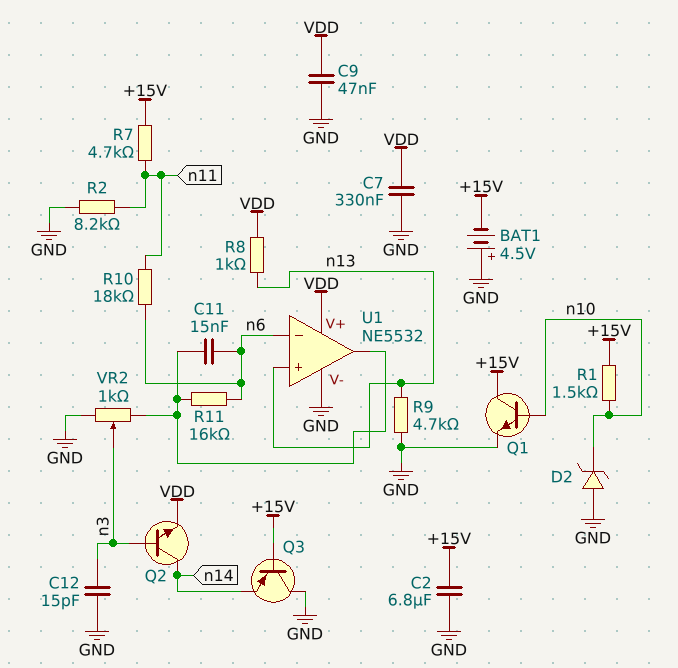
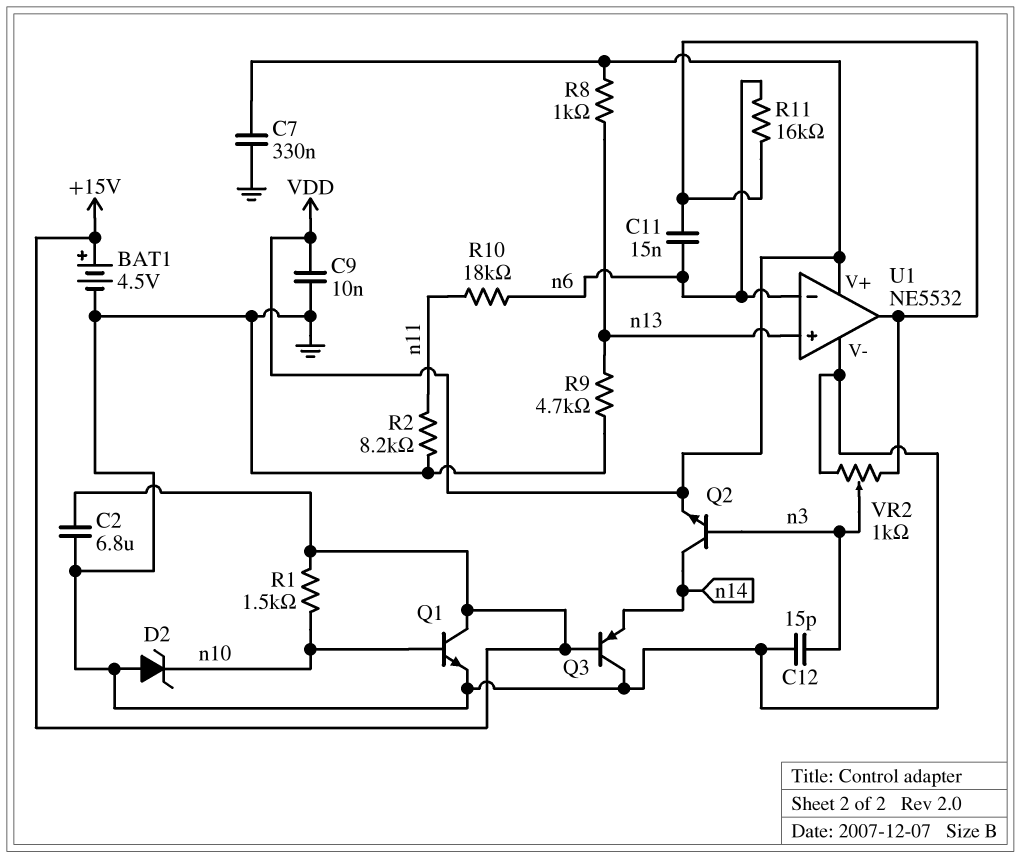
BAT1: 4.5V (plus GND, minus +15V) -> 4.5V (plus +15V, minus GND)
C9: 47nF (GND, VDD) -> 10nF (GND, VDD)
R7: 4.7k (+15V, n11) -> none

